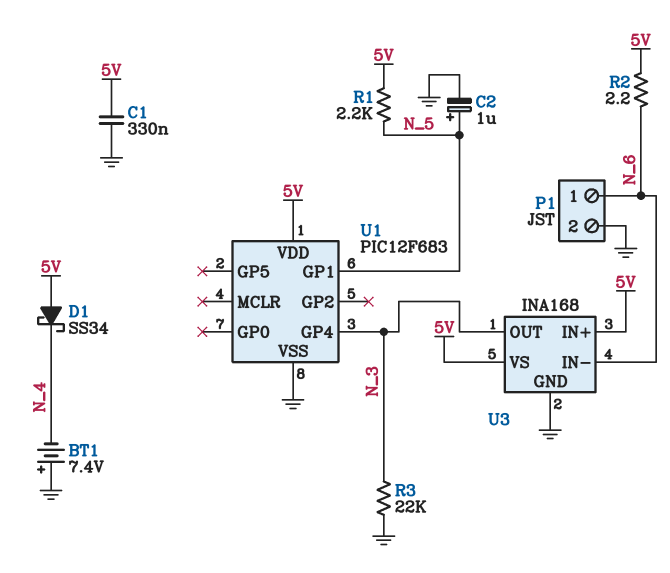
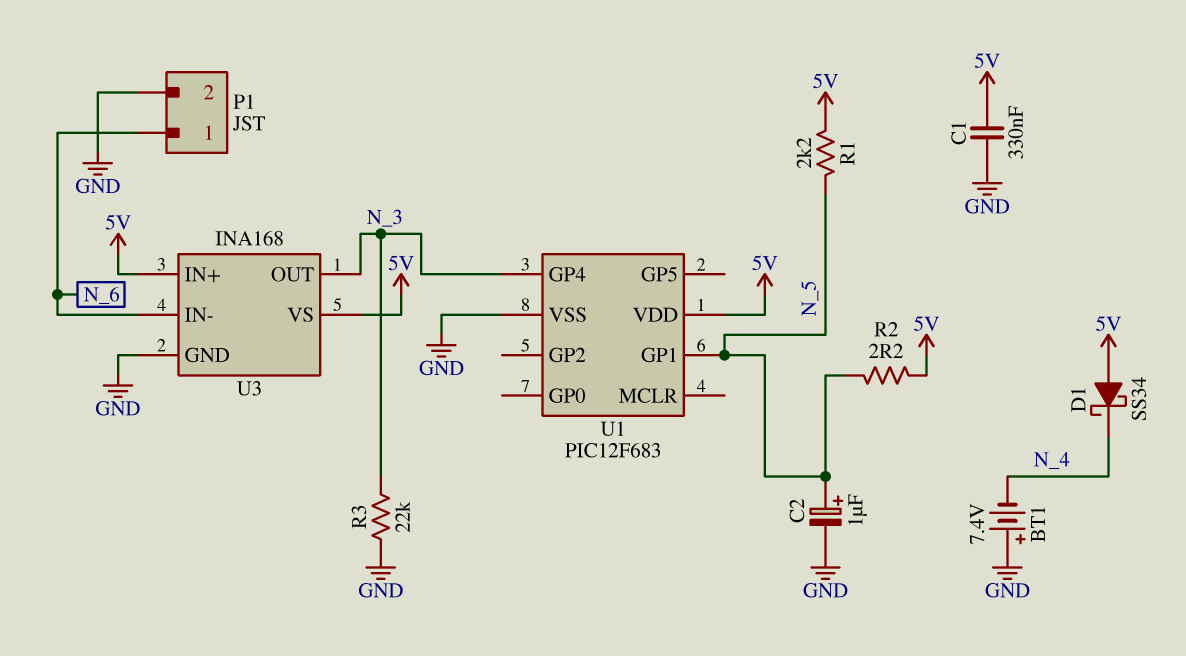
R2: 2.2 (5V, N_6) -> 2.2 (5V, N_5)

